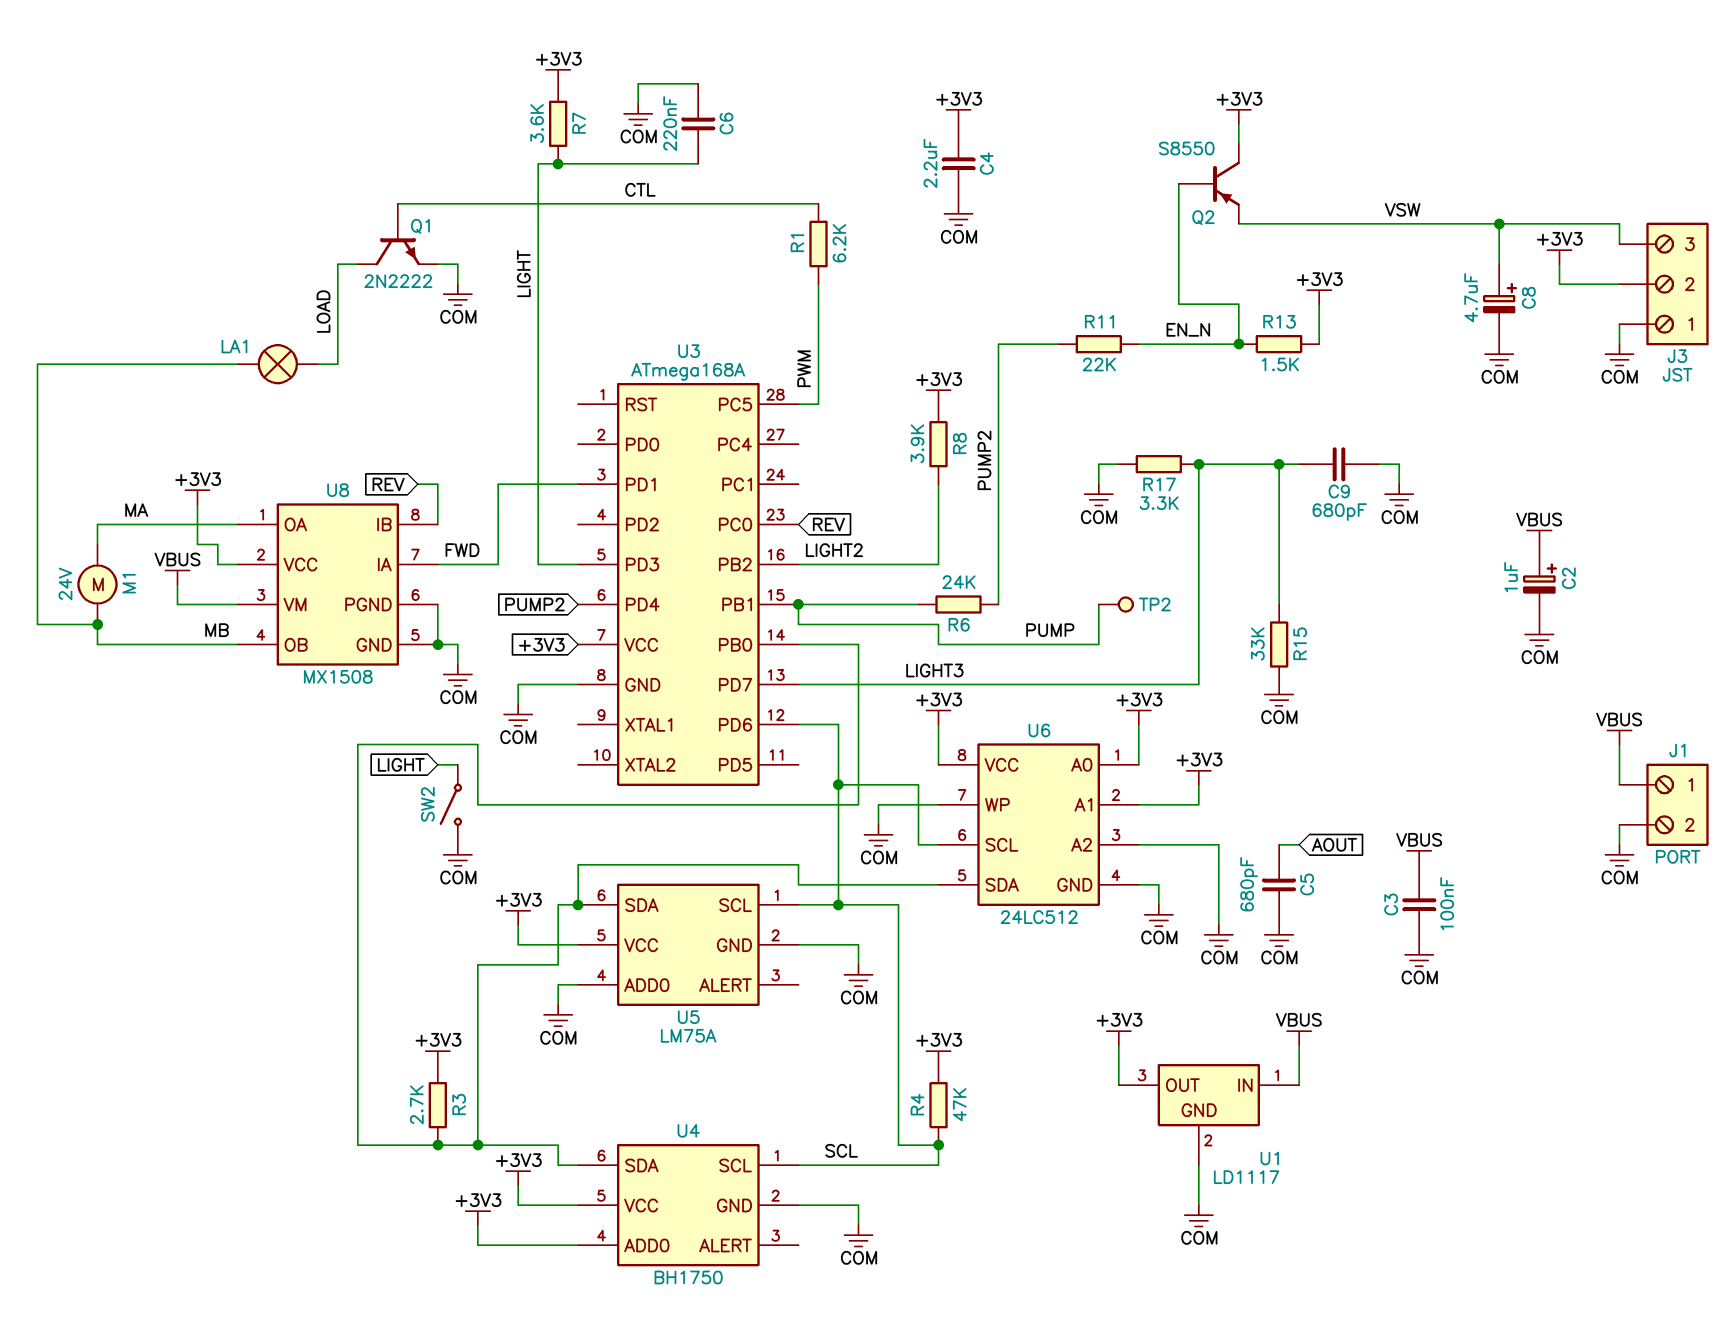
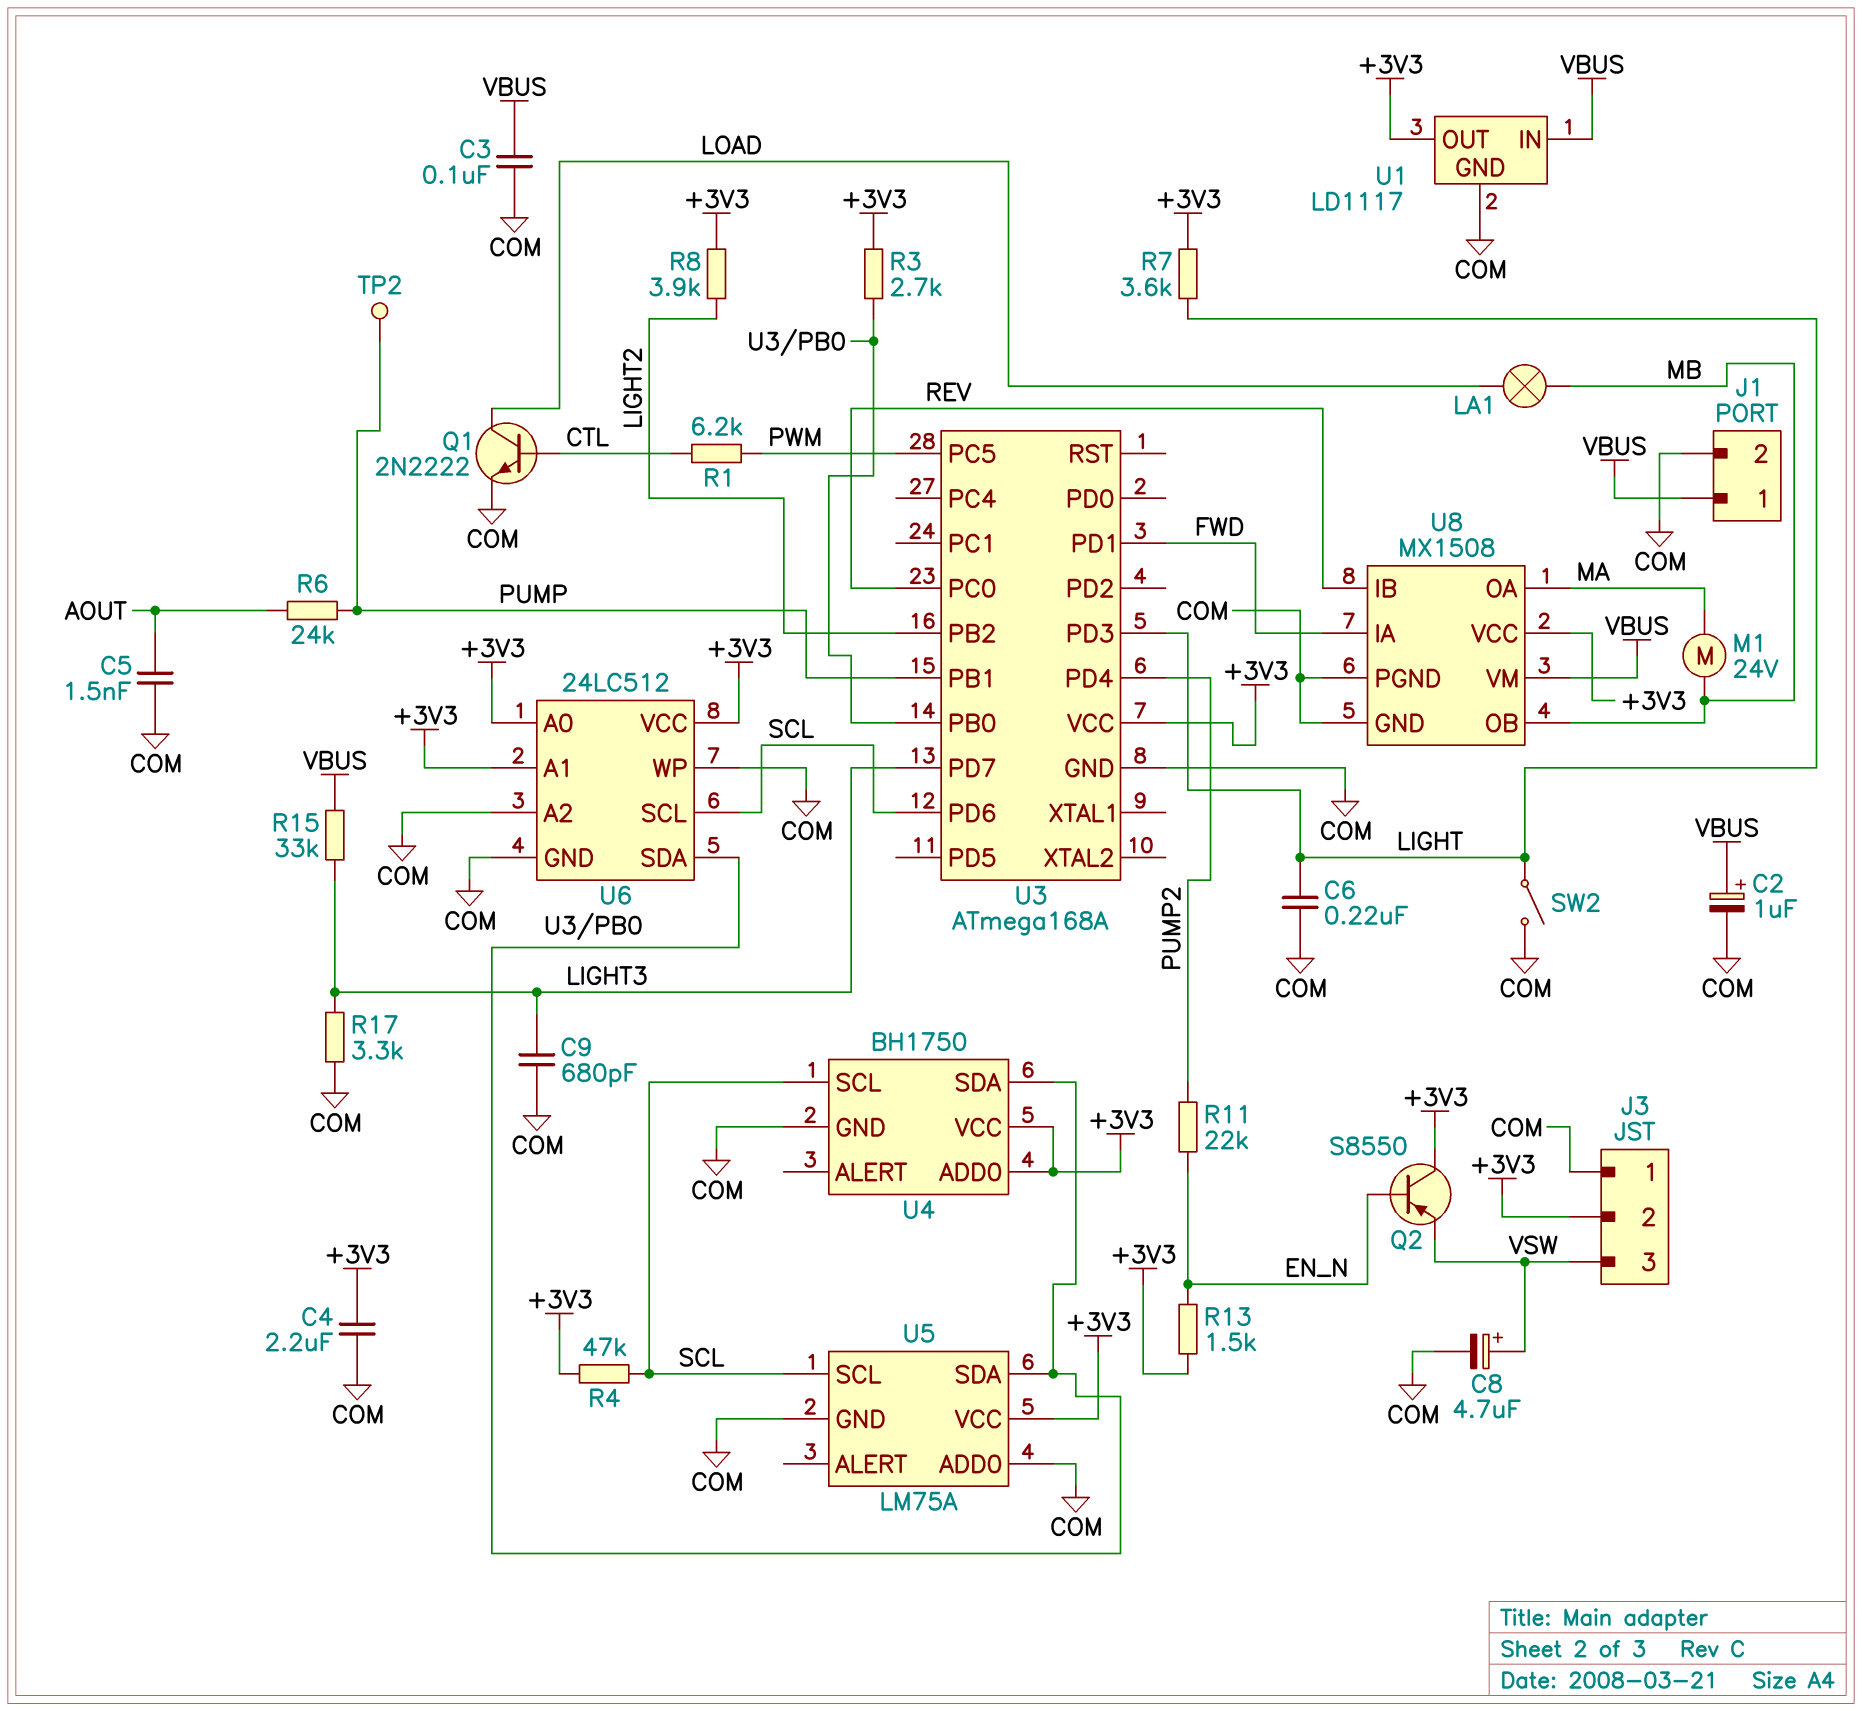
C5: 680pF (AOUT, COM) -> 1.5nF (AOUT, COM)
R6: 24k (PUMP, PUMP2) -> 24k (AOUT, PUMP)
R15: 33k (COM, LIGHT3) -> 33k (LIGHT3, VBUS)

